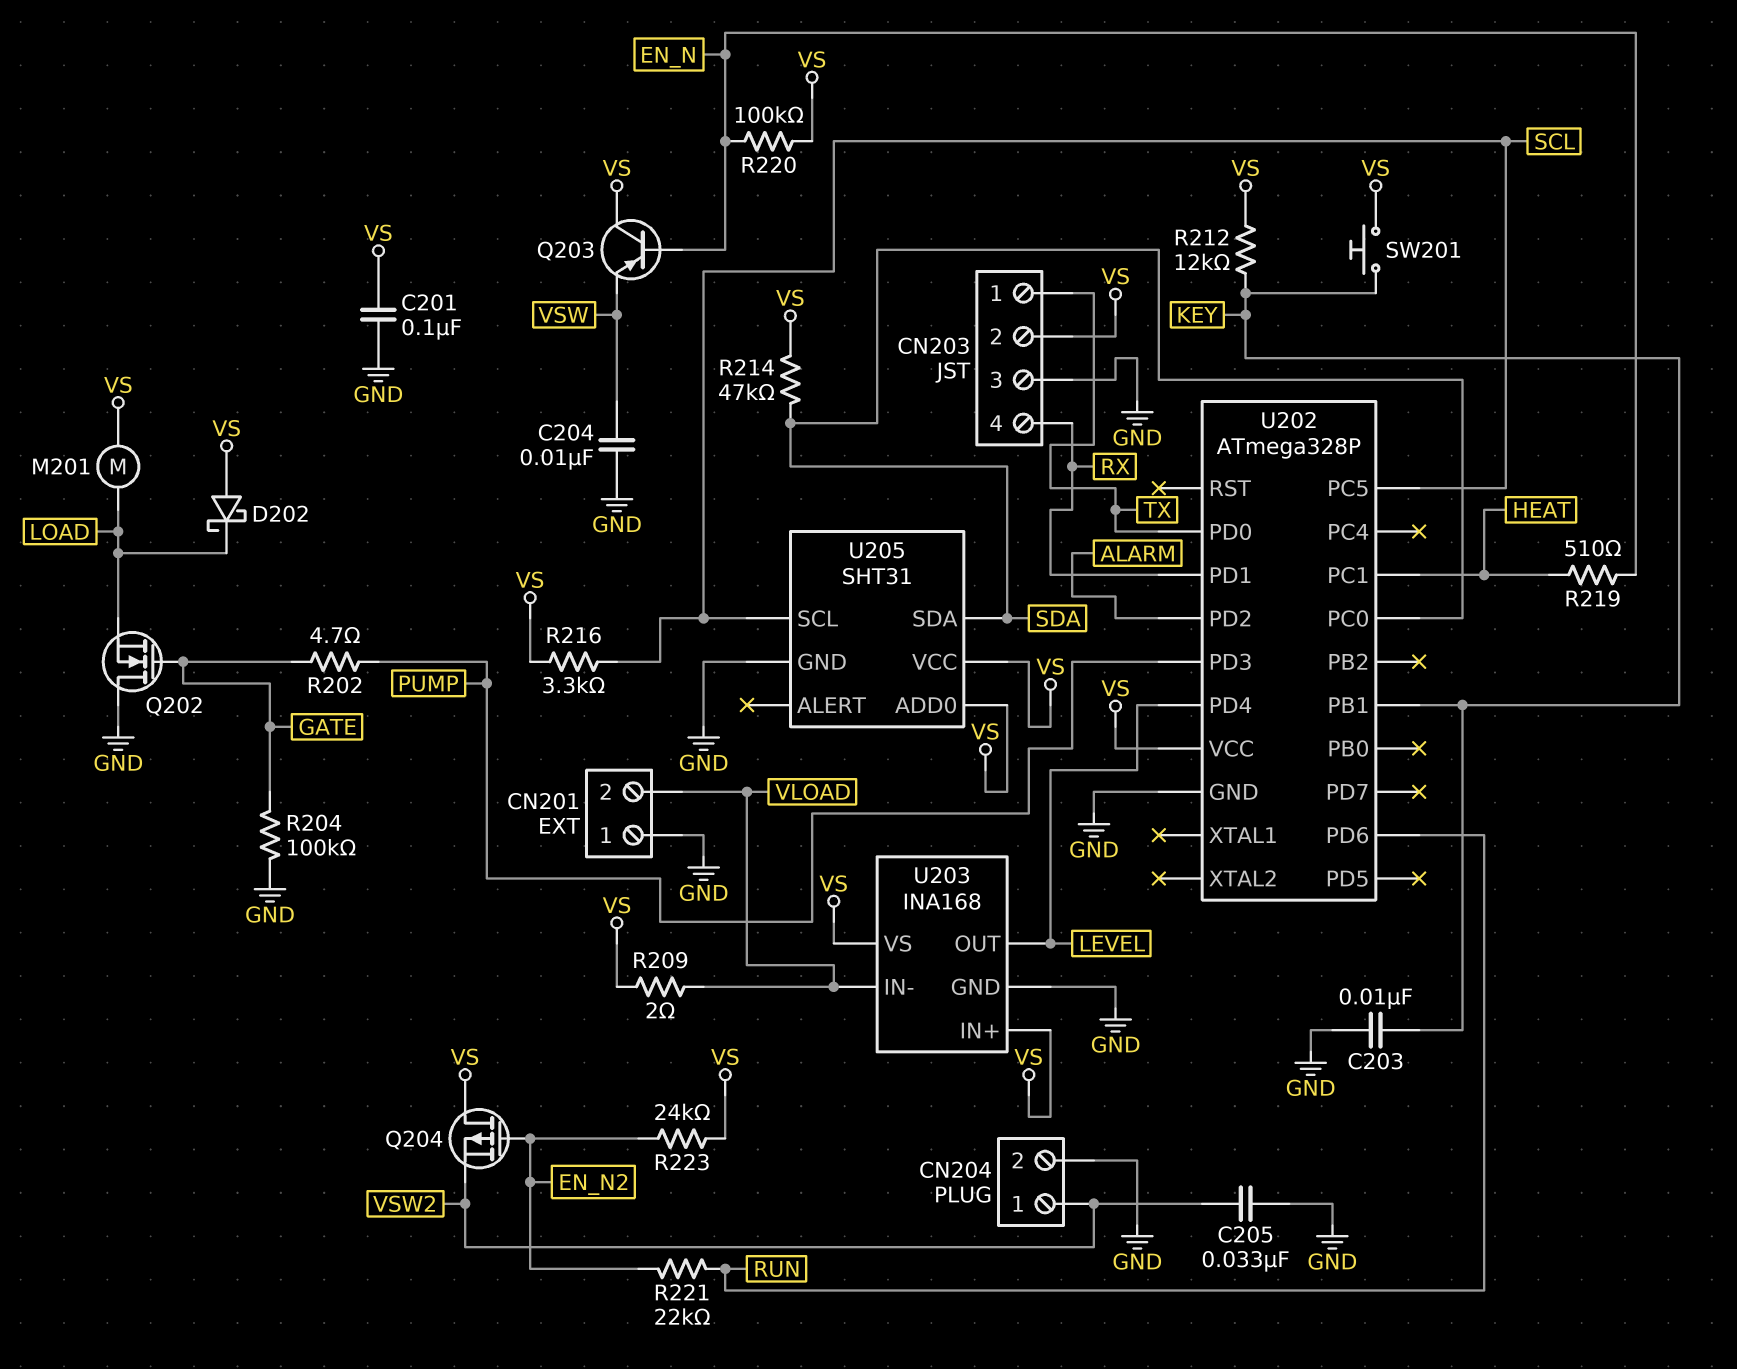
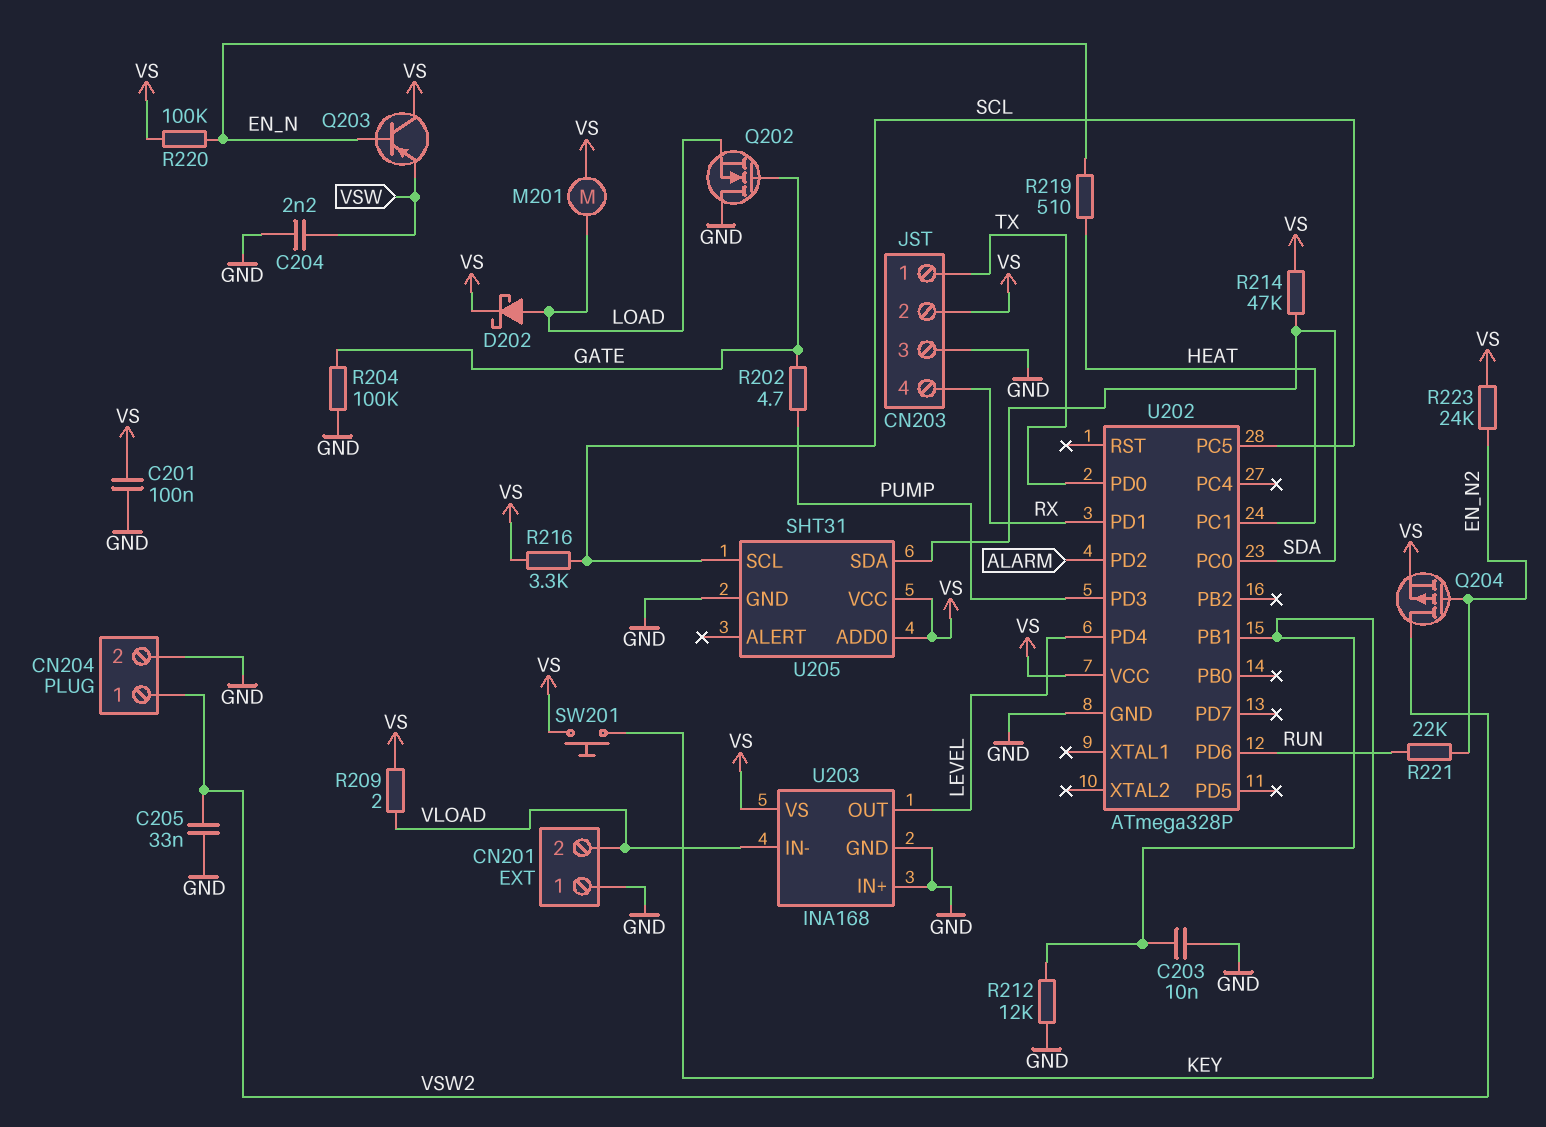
C204: 10nF (GND, VSW) -> 2.2nF (GND, VSW)
D202: schottky (A VS, K LOAD) -> schottky (A LOAD, K VS)
Q204: PMOS (G EN_N2, D VS, S VSW2) -> PMOS (G EN_N2, D VSW2, S VS)
R212: 12k (KEY, VS) -> 12k (GND, KEY)
U203 pin IN+: VS -> GND

